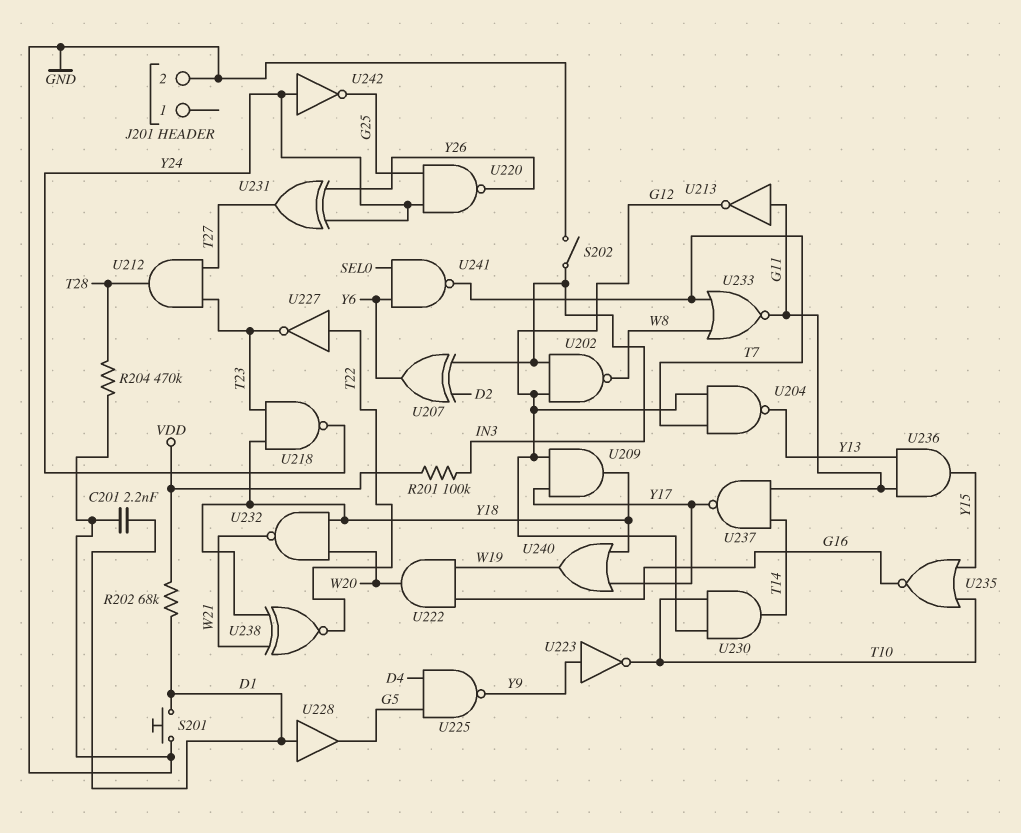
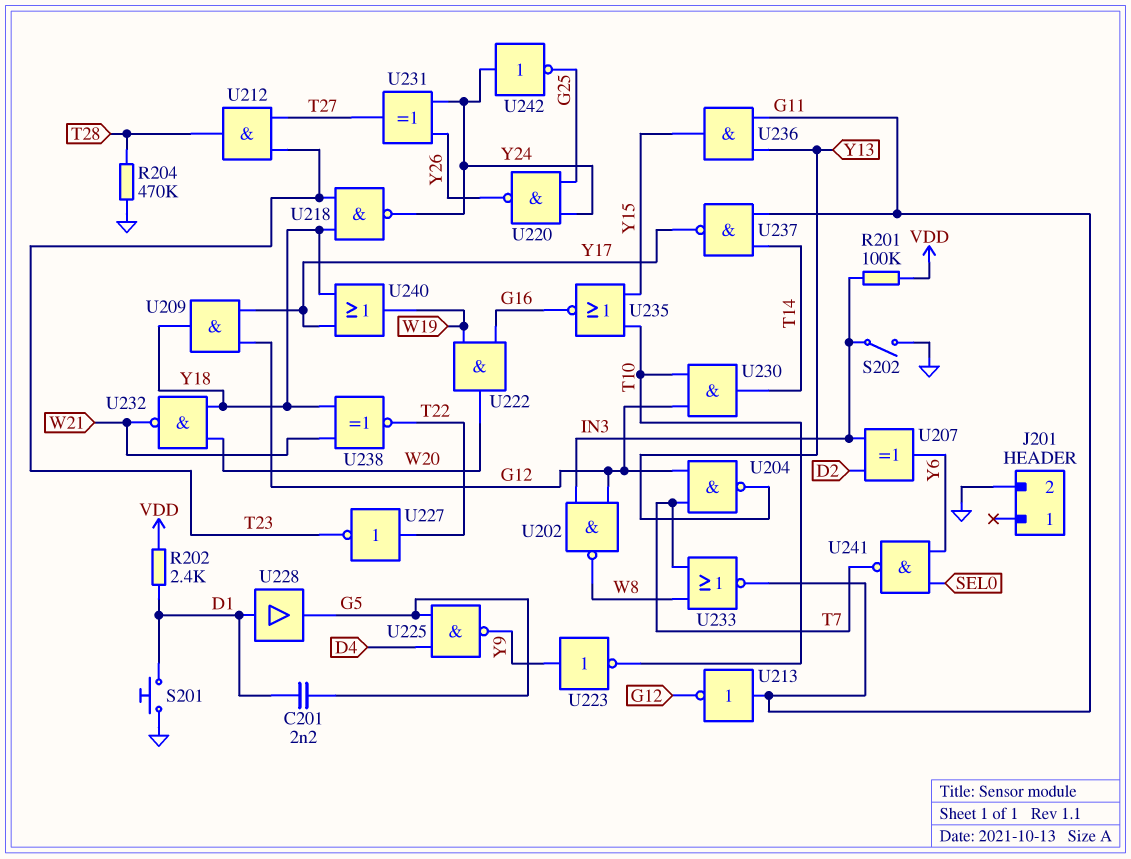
C201: 2.2nF (D1, GND) -> 2.2nF (D1, G5)
R202: 68k (D1, VDD) -> 2.4k (D1, VDD)

